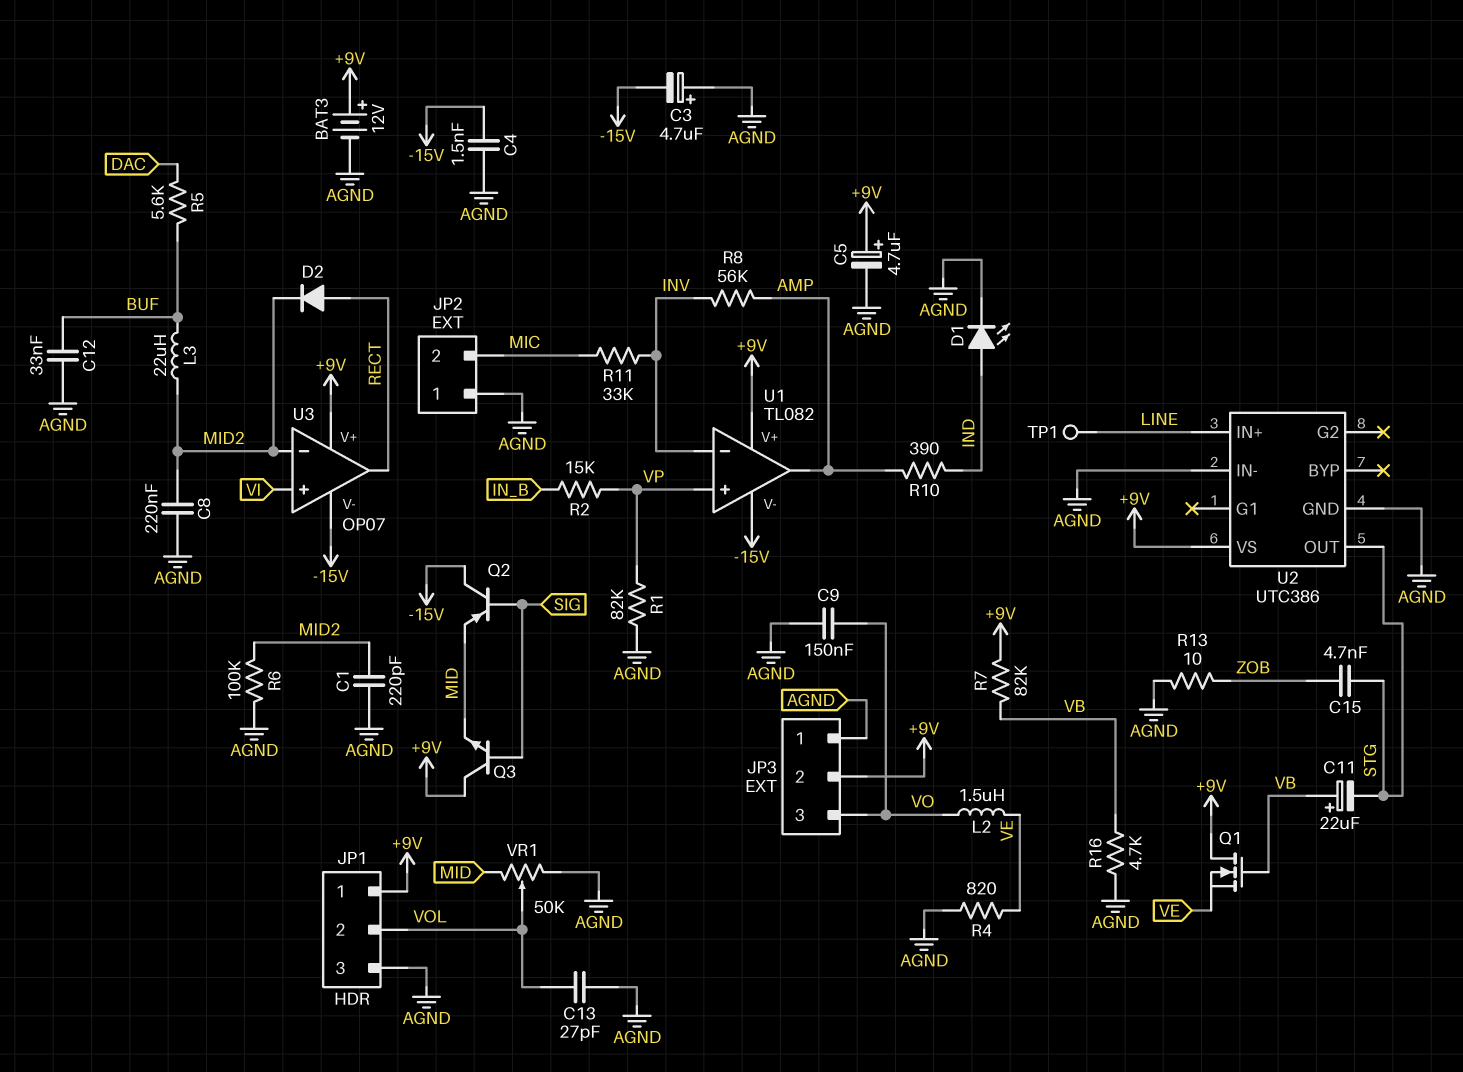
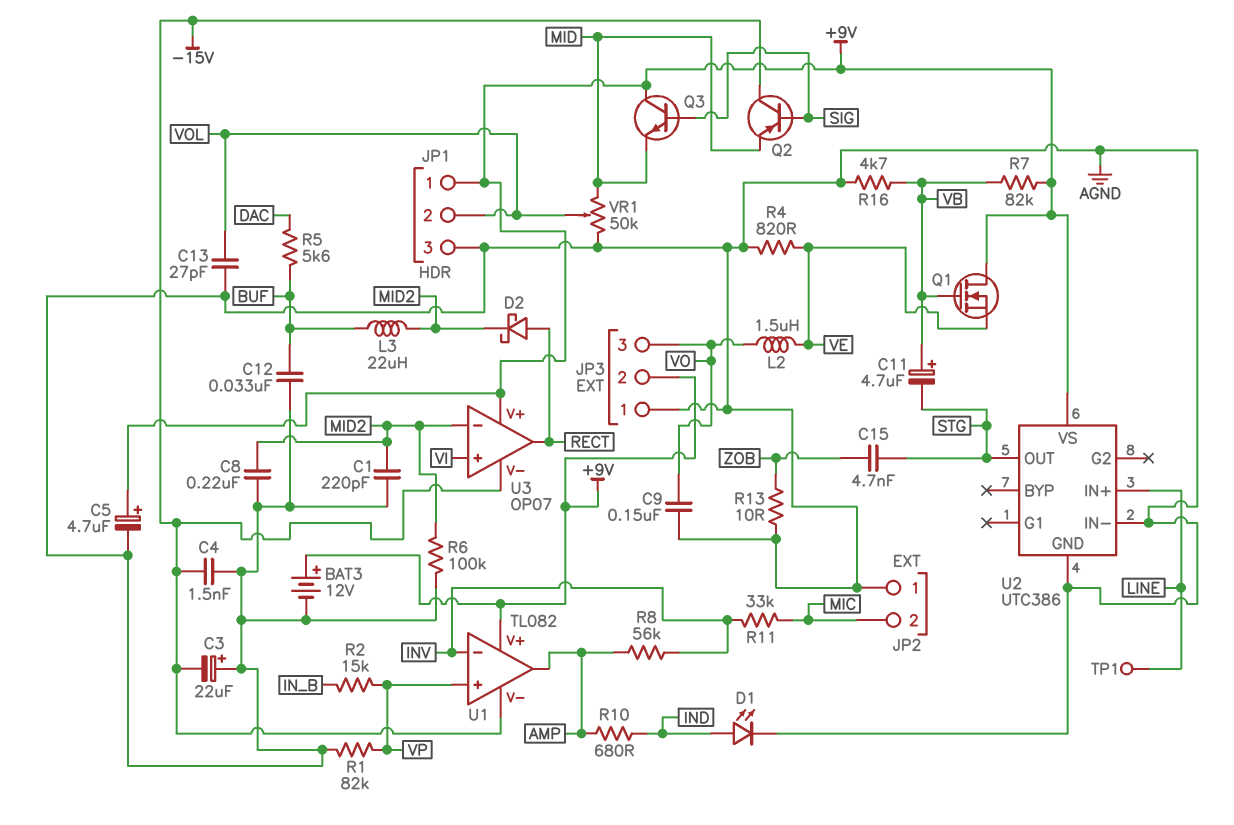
C3: 4.7uF (plus AGND, minus -15V) -> 22uF (plus AGND, minus -15V)
C11: 22uF (plus VB, minus STG) -> 4.7uF (plus VB, minus STG)
D2: diode (A RECT, K MID2) -> schottky (A RECT, K MID2)
R10: 390 (AMP, IND) -> 680 (AMP, IND)

